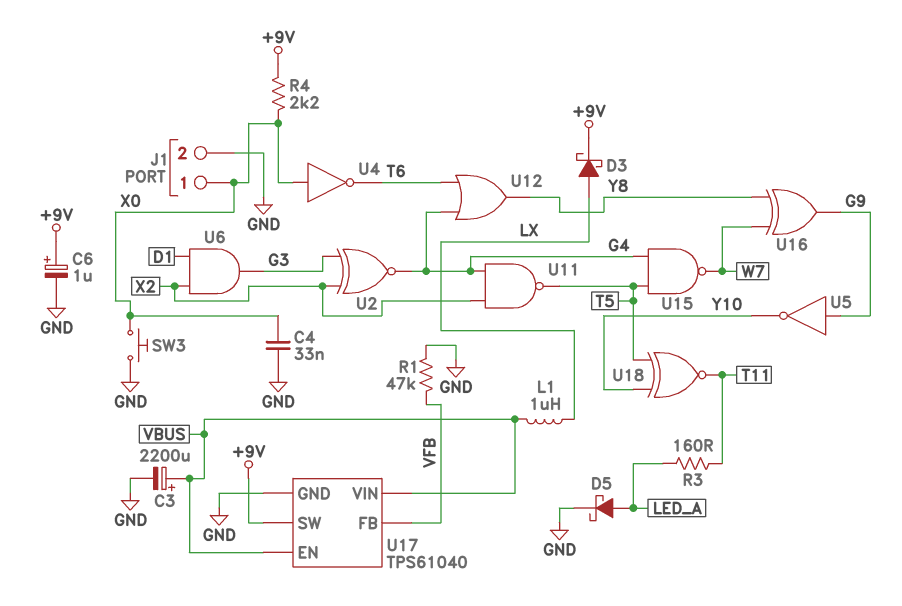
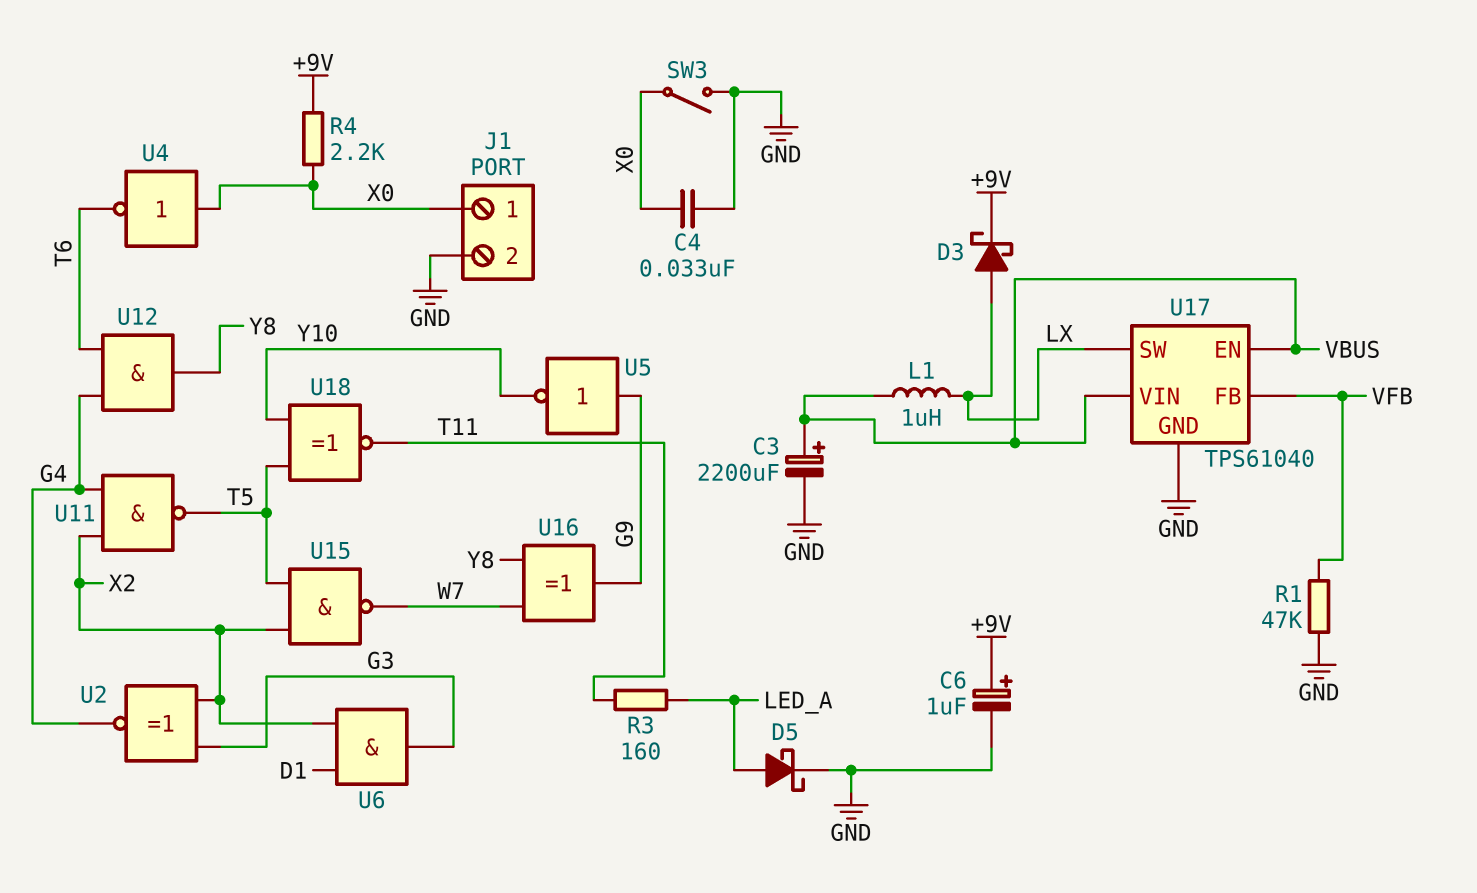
SW3: button (GND, X0) -> switch (GND, X0)
U12: OR (in G4, in T6, out Y8) -> AND (in G4, in T6, out Y8)
U15: NAND (in G4, in T5, out W7) -> NAND (in T5, in X2, out W7)
U17 pin SW: +9V -> LX

